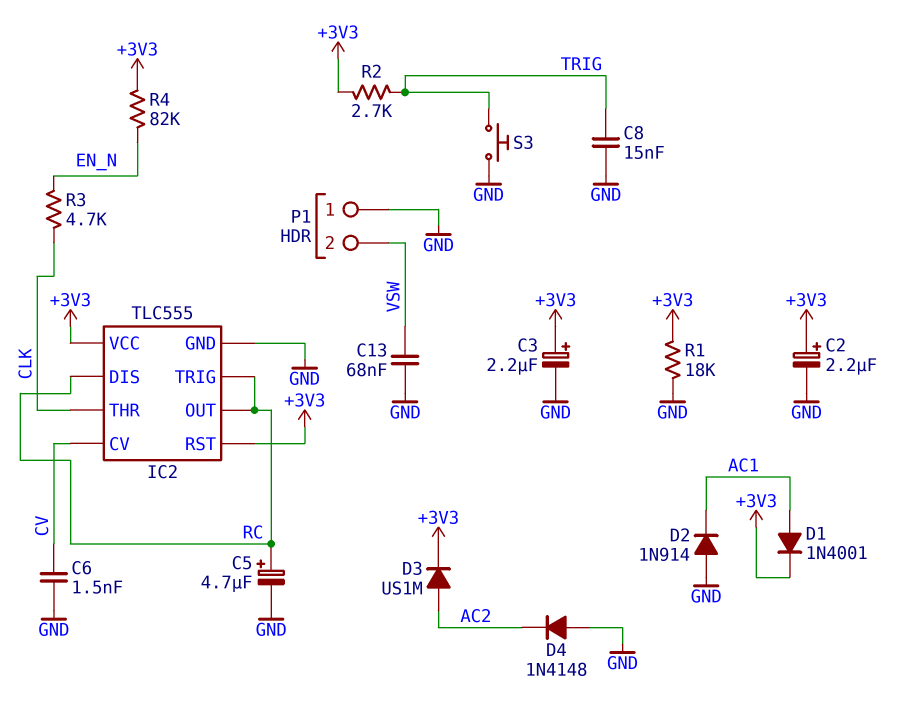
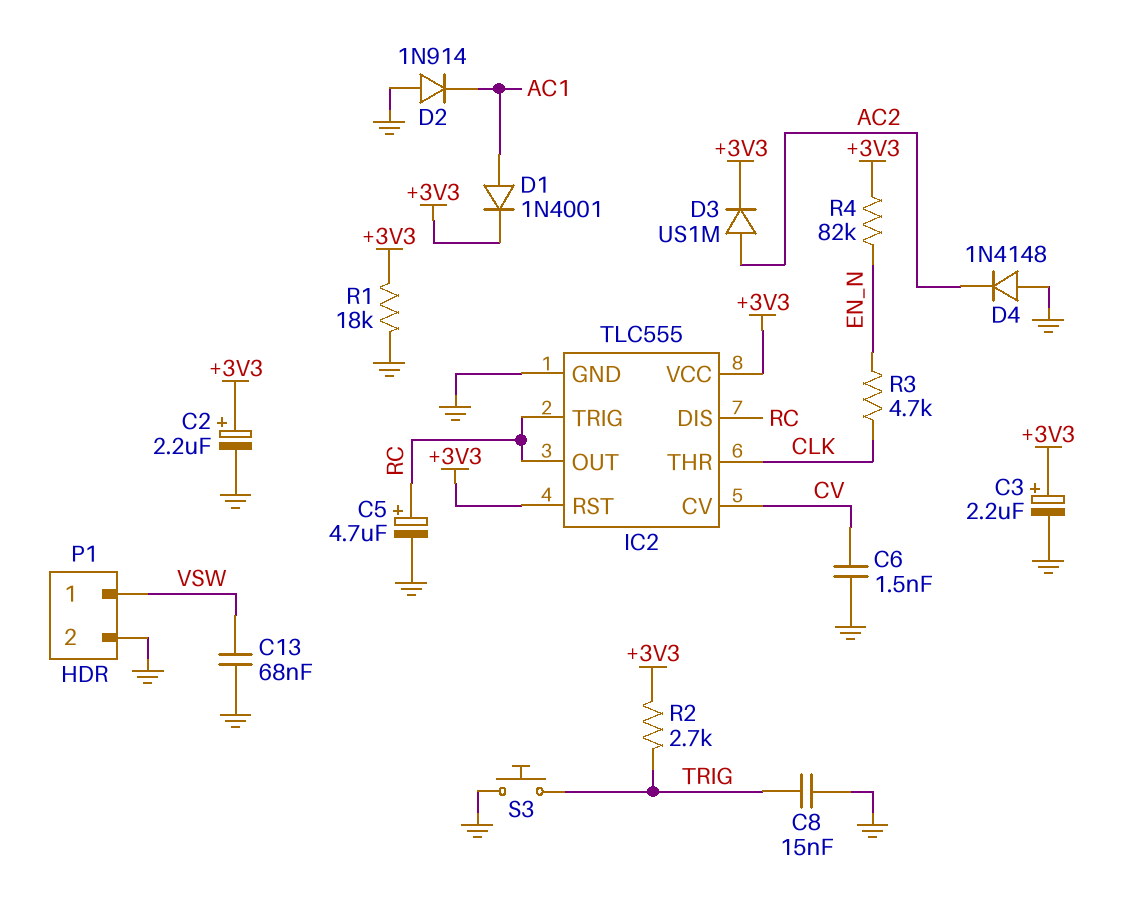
P1 pin 1: GND -> VSW
P1 pin 2: VSW -> GND

